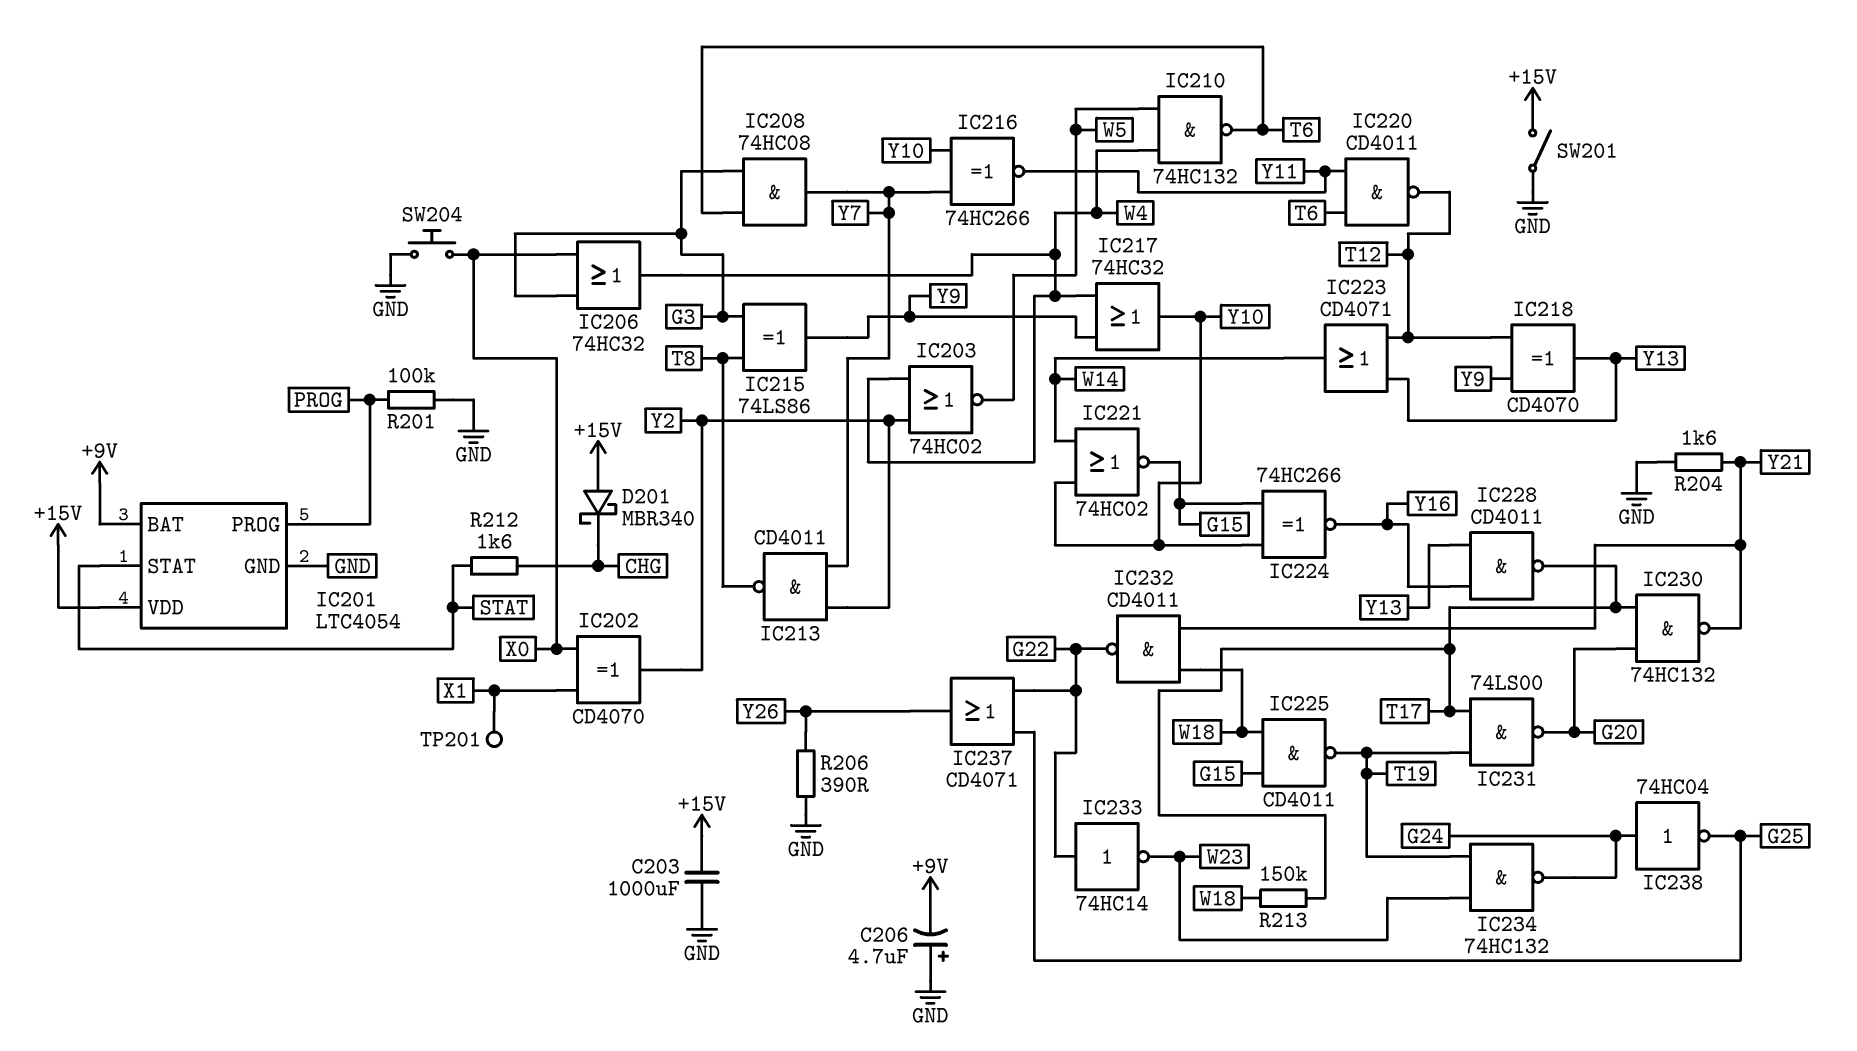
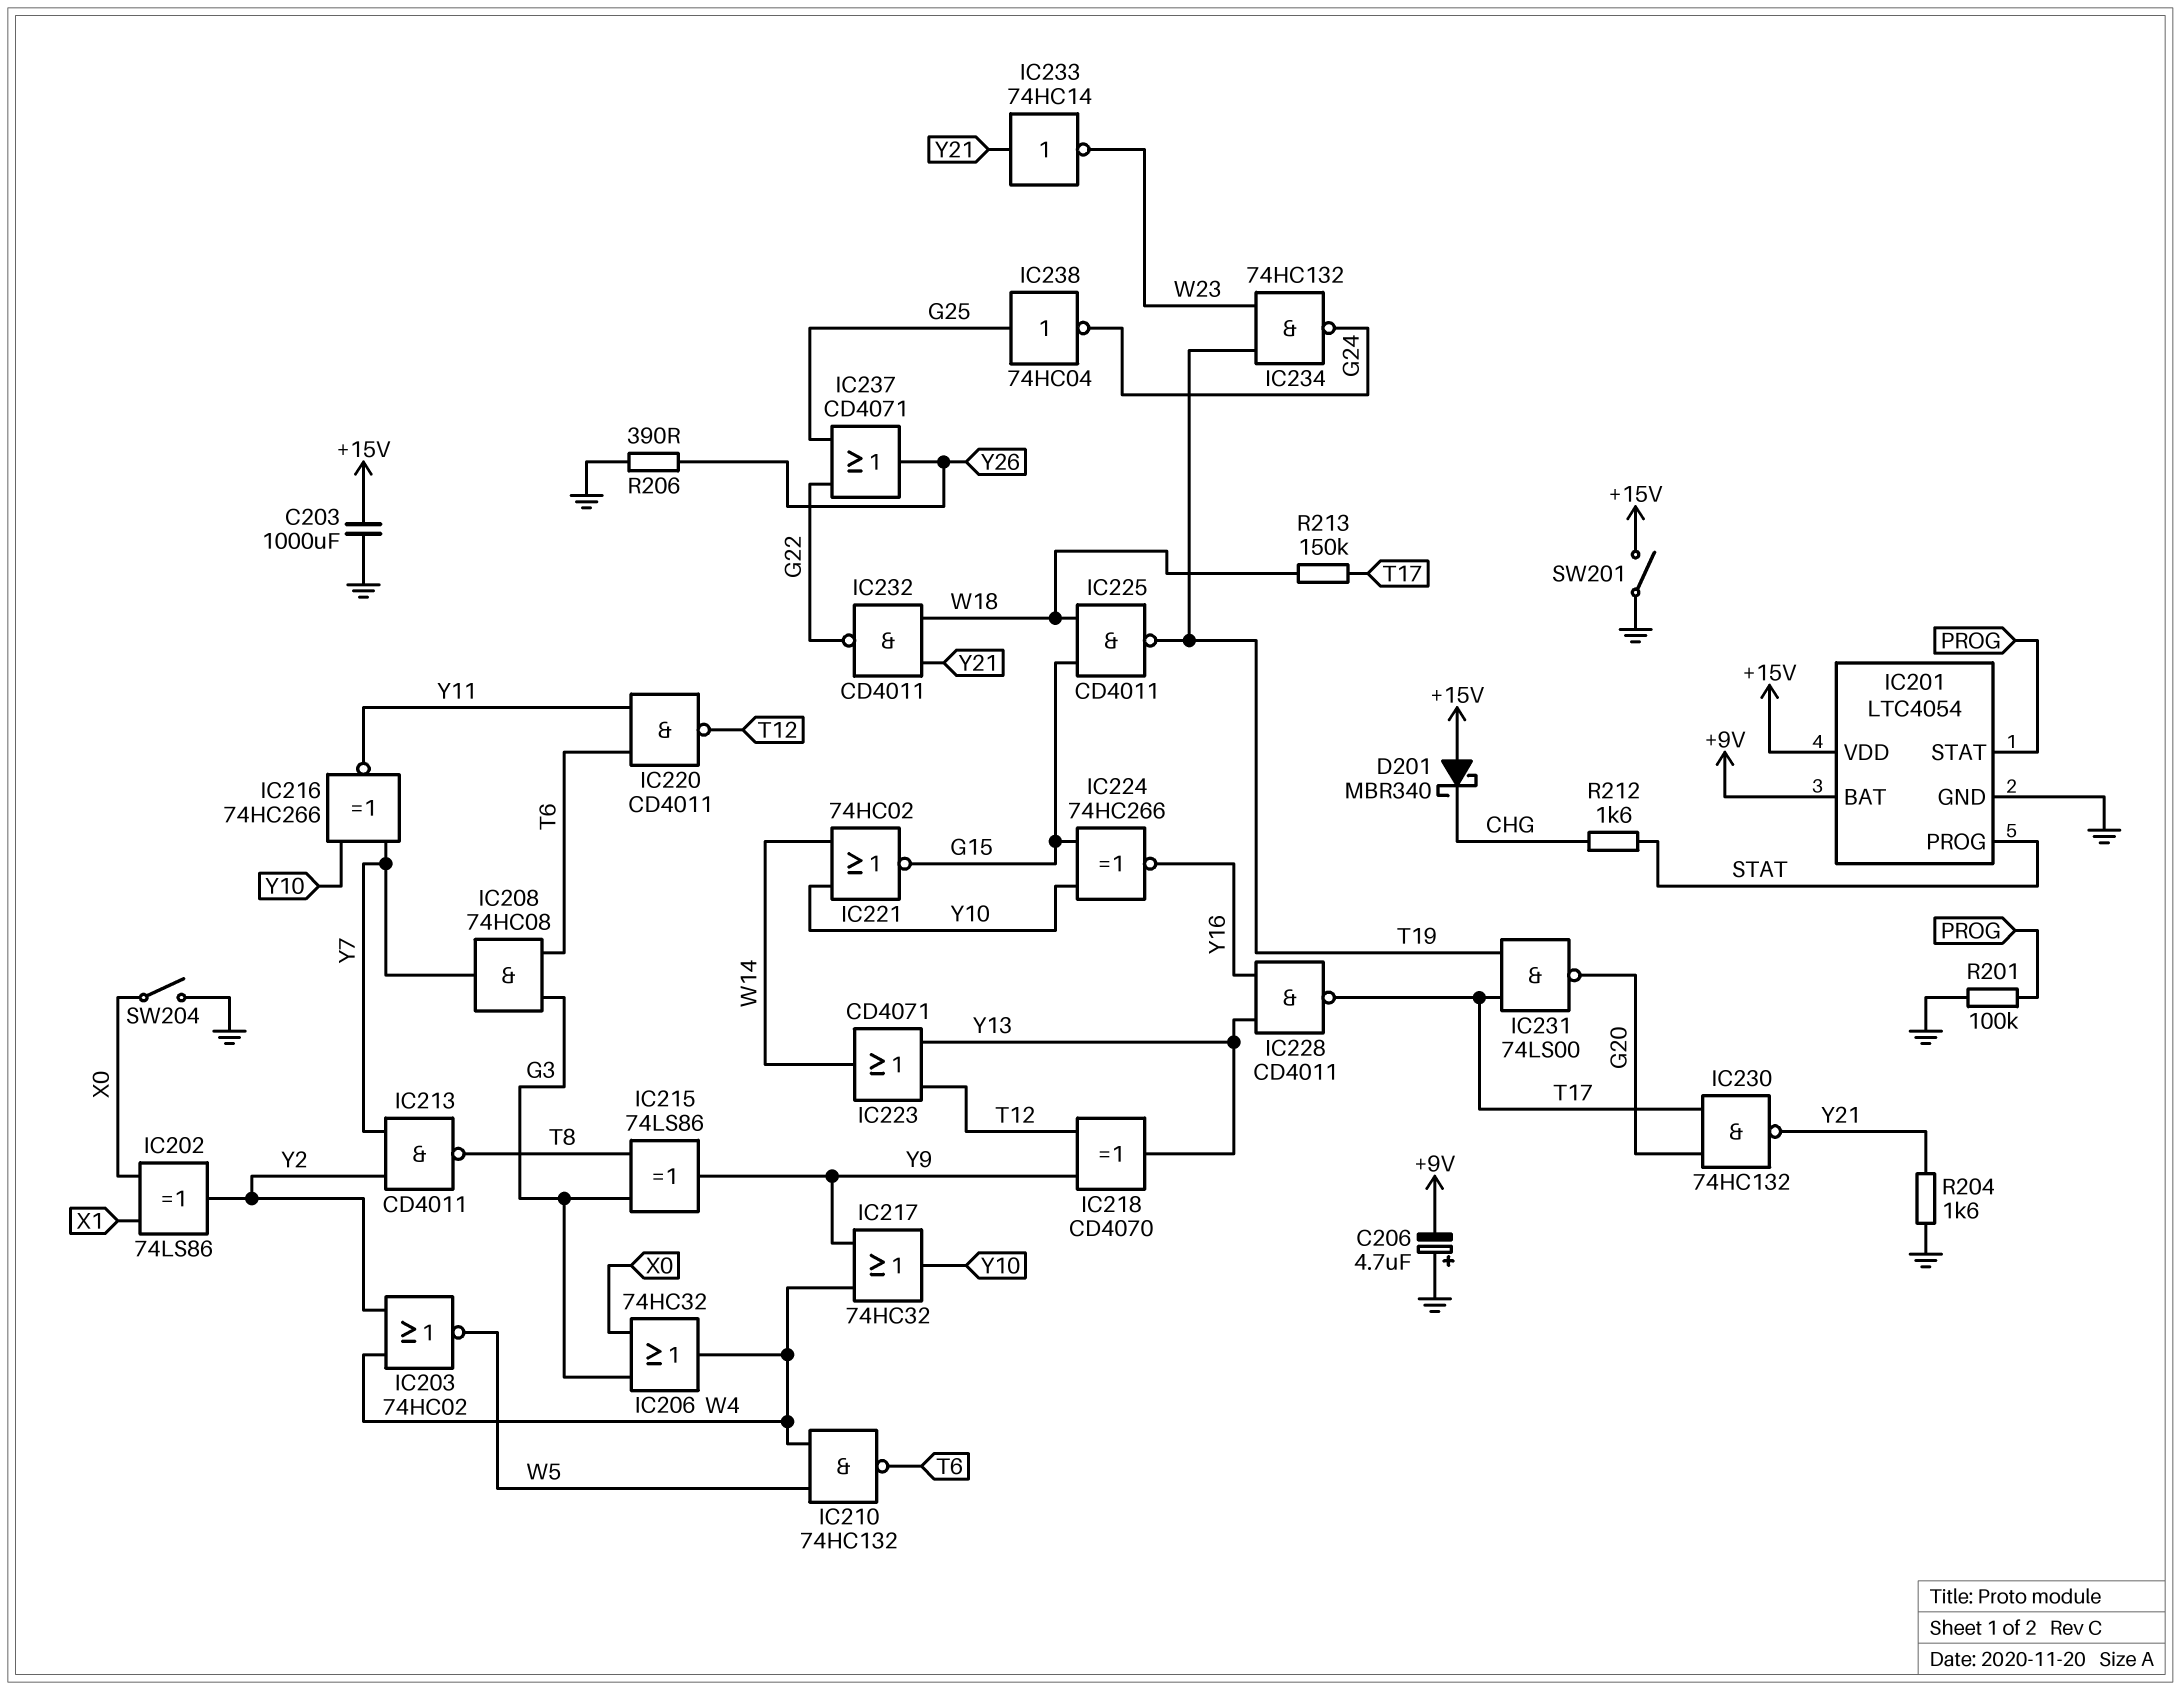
IC201 pin PROG: PROG -> STAT
IC201 pin STAT: STAT -> PROG
IC202: XOR CD4070 (in X0, in X1, out Y2) -> XOR 74LS86 (in X0, in X1, out Y2)
IC233: NOT 74HC14 (in G22, out W23) -> NOT 74HC14 (in Y21, out W23)
IC238: NOT 74HC04 (in G24, out G25) -> NOT 74HC04 (in G25, out G24)
SW204: button (GND, X0) -> switch (GND, X0)
TP201: test point (X1) -> none

